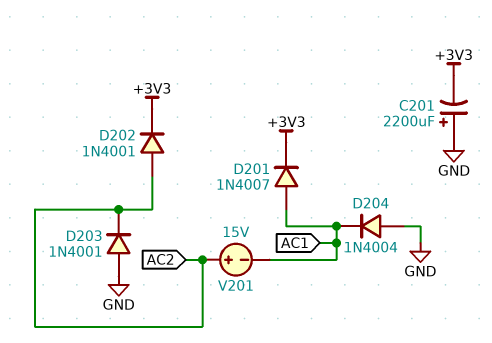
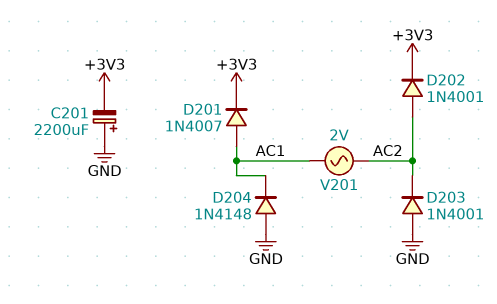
D204: diode 1N4004 (A GND, K AC1) -> diode 1N4148 (A GND, K AC1)
V201: 15V (plus AC2, minus AC1) -> AC 2V (AC1, AC2)

